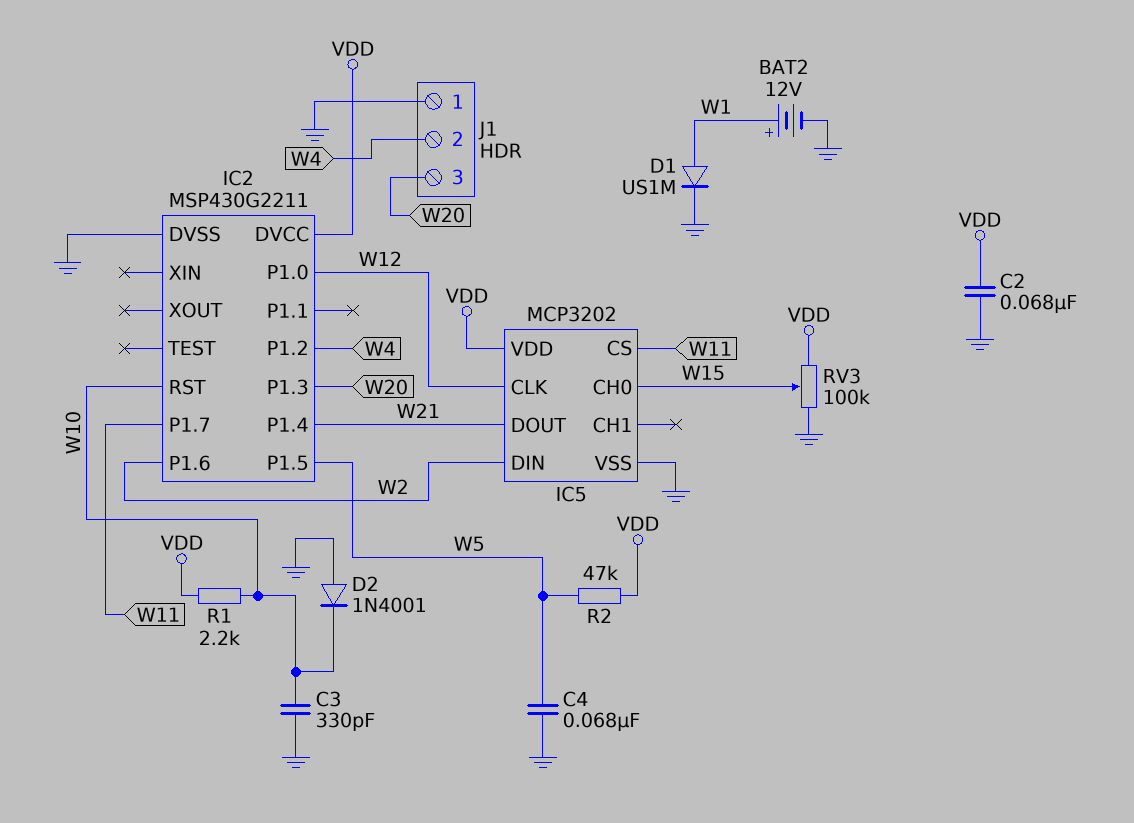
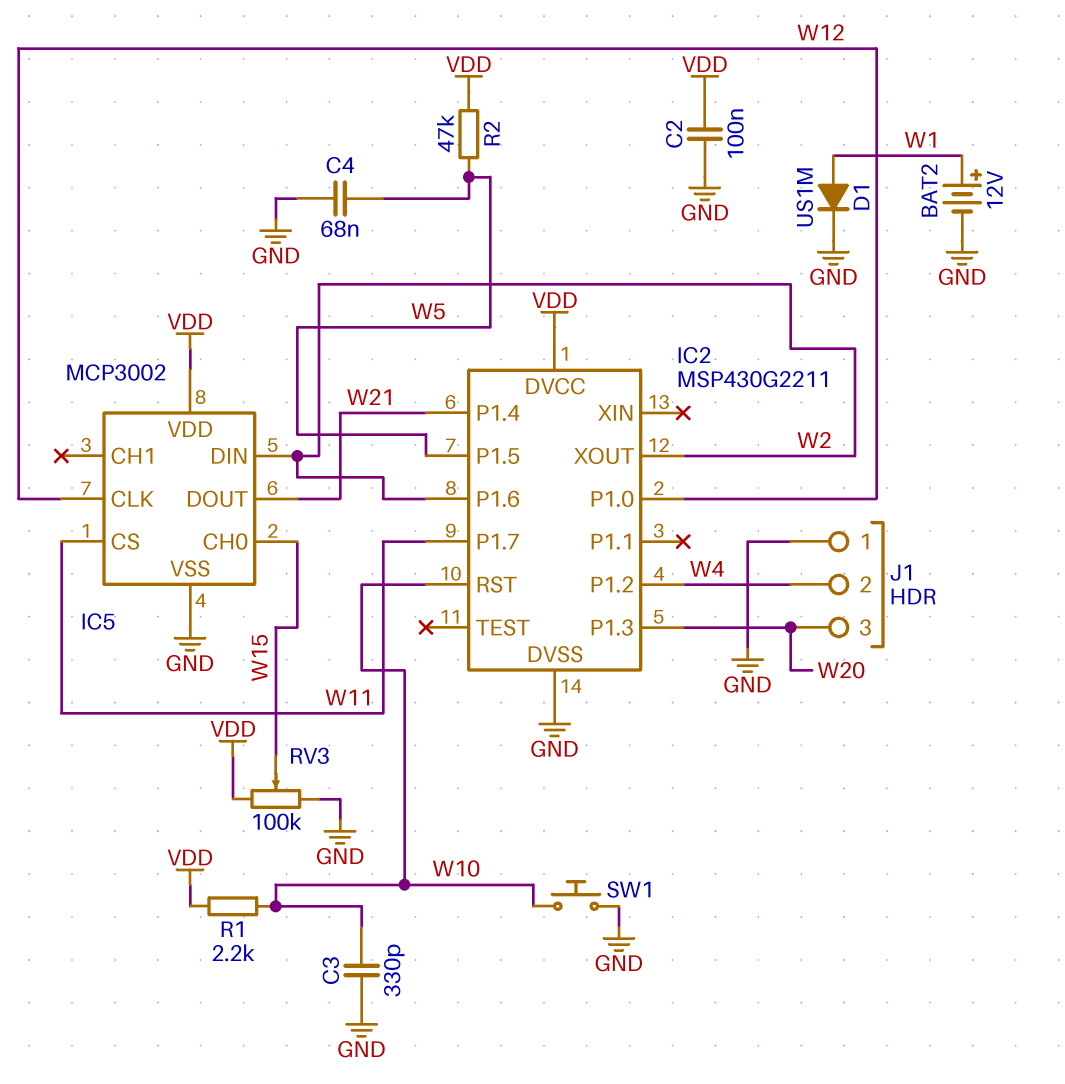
C2: 68nF (GND, VDD) -> 100nF (GND, VDD)
D2: diode 1N4001 (A GND, K W10) -> none
IC2 pin XOUT: none -> W2
IC5: MCP3202 -> MCP3002
SW1: none -> button (GND, W10)

